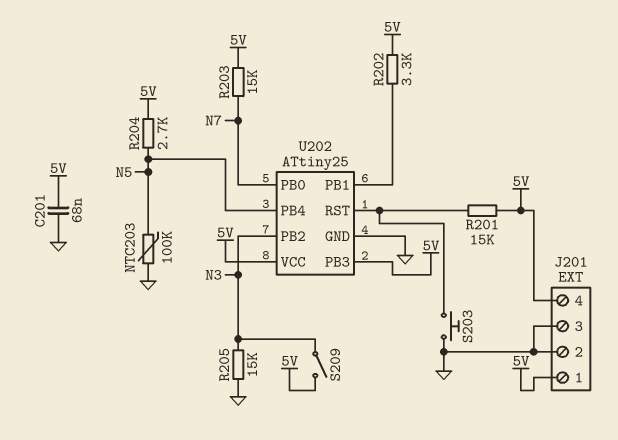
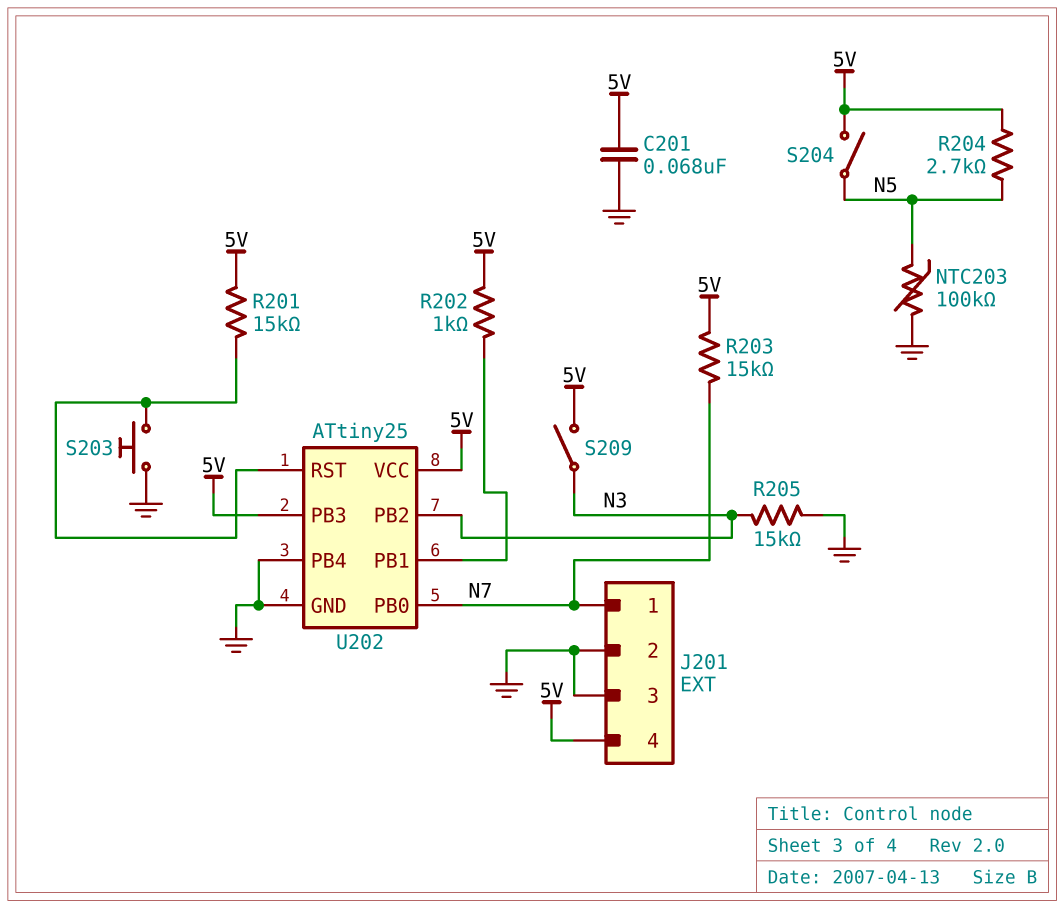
J201 pin 1: 5V -> N7
R202: 3.3k (5V, U202/PB1) -> 1k (5V, U202/PB1)
S204: none -> switch (5V, N5)
U202 pin PB4: N5 -> GND

